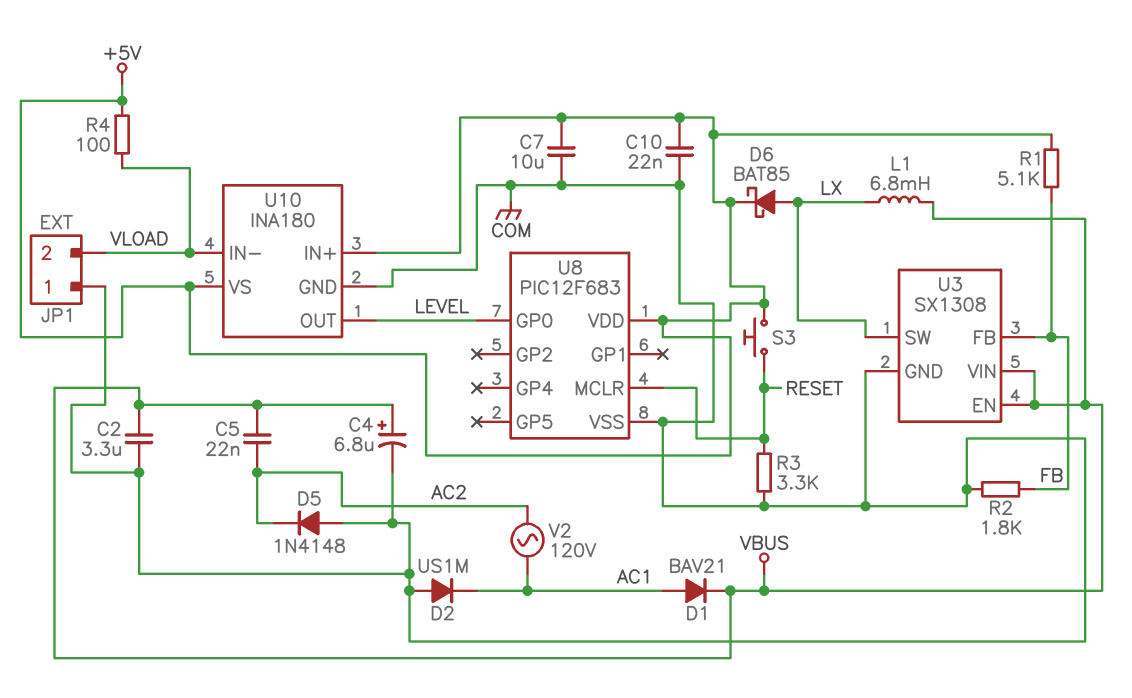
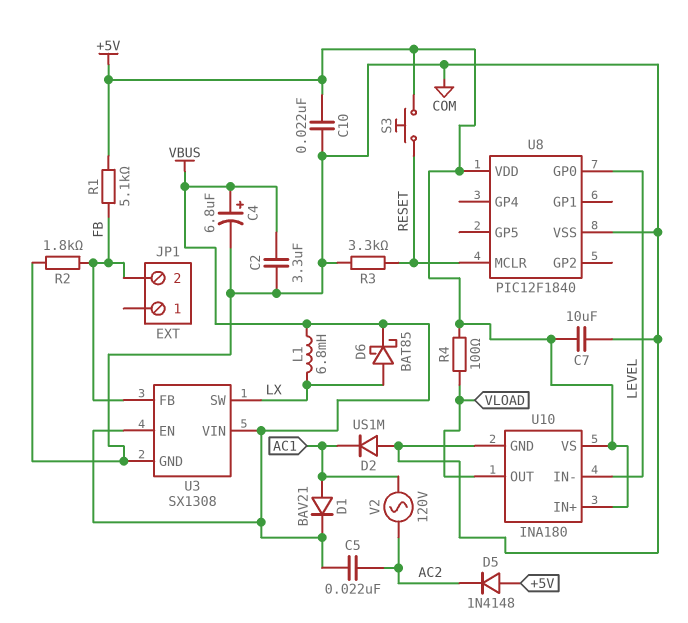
D5: diode 1N4148 (A COM, K AC2) -> diode 1N4148 (A +5V, K AC2)
D6: schottky BAT85 (A LX, K +5V) -> schottky BAT85 (A LX, K VBUS)
JP1 pin 1: COM -> none
JP1 pin 2: VLOAD -> FB
U8: PIC12F683 -> PIC12F1840
U10 pin IN-: VLOAD -> LEVEL
U10 pin OUT: LEVEL -> VLOAD

